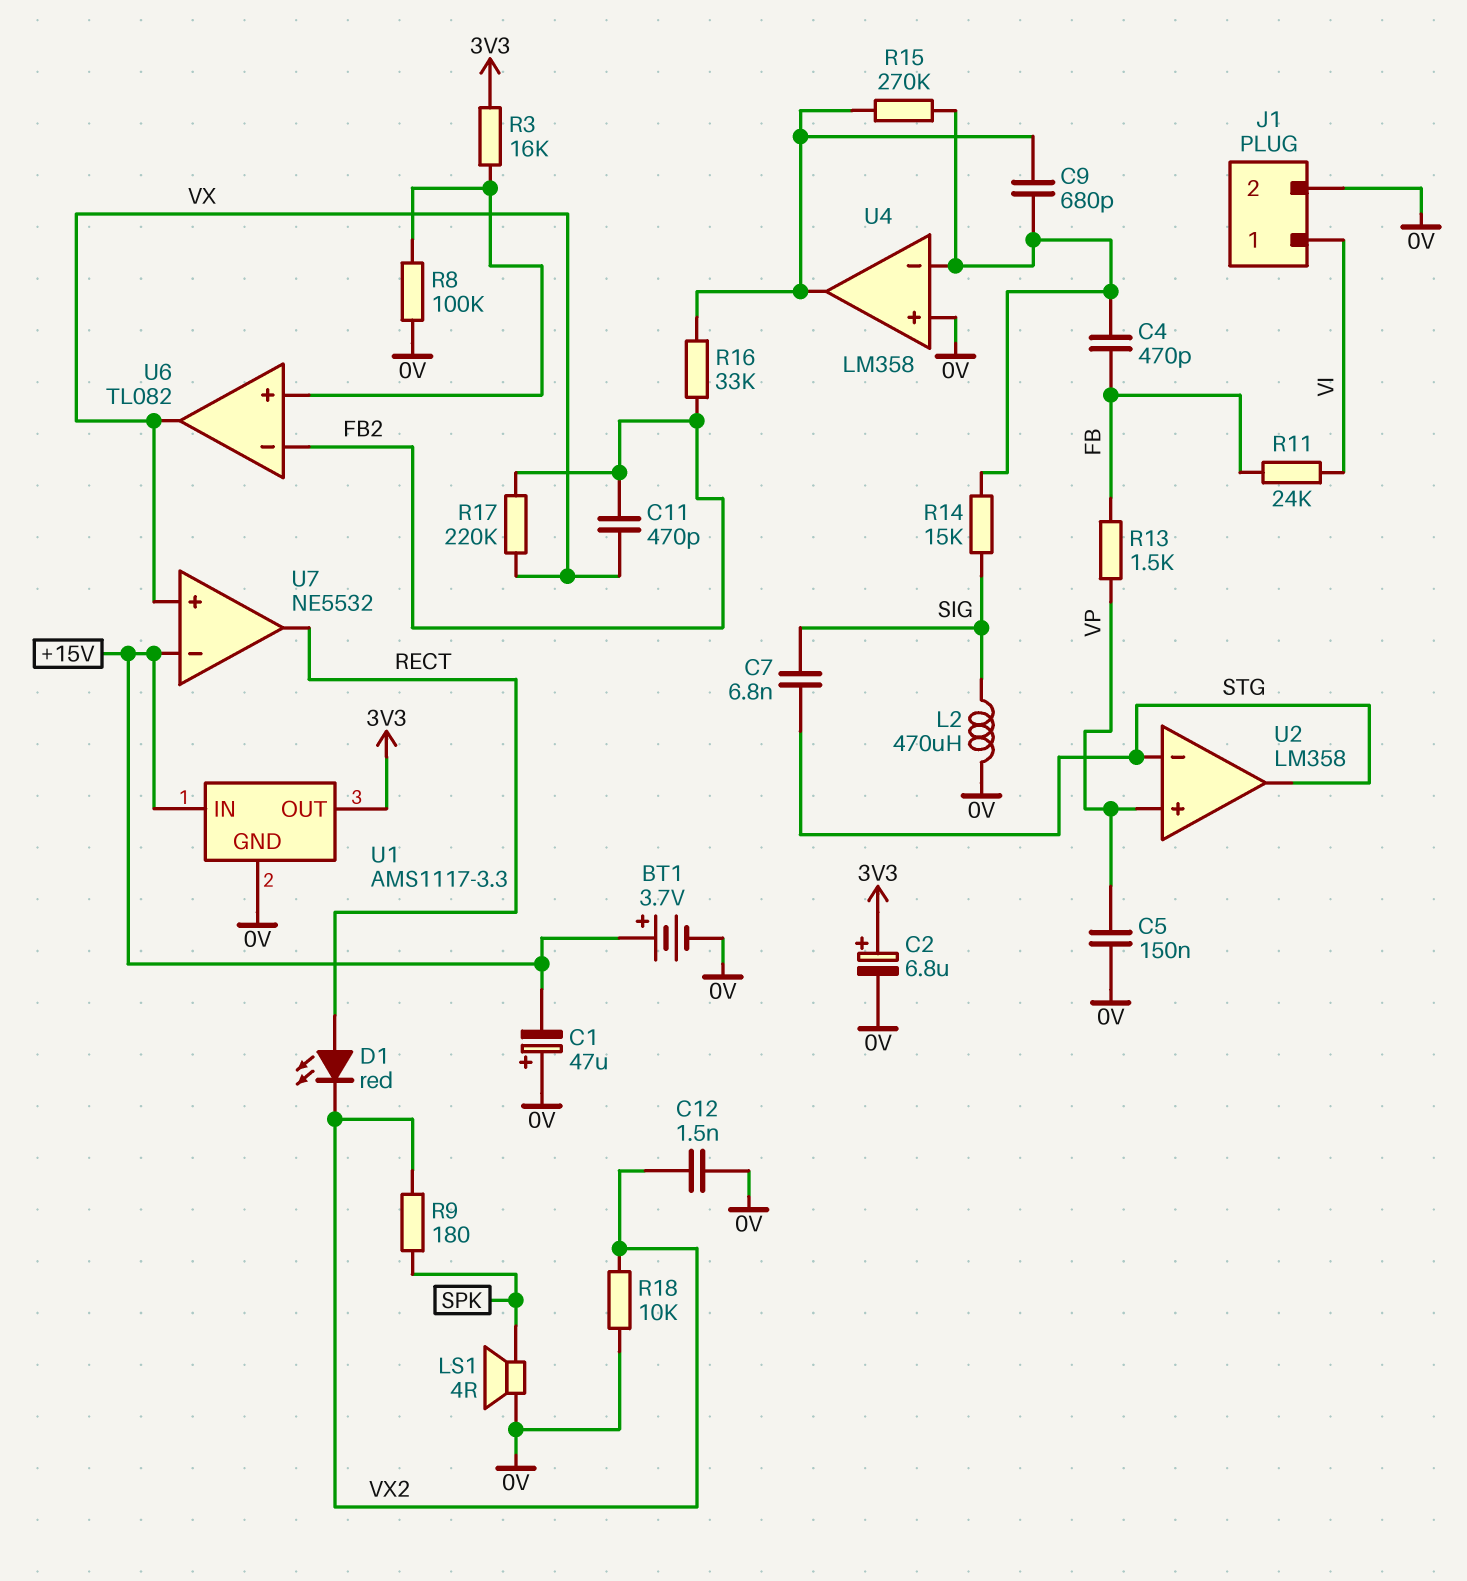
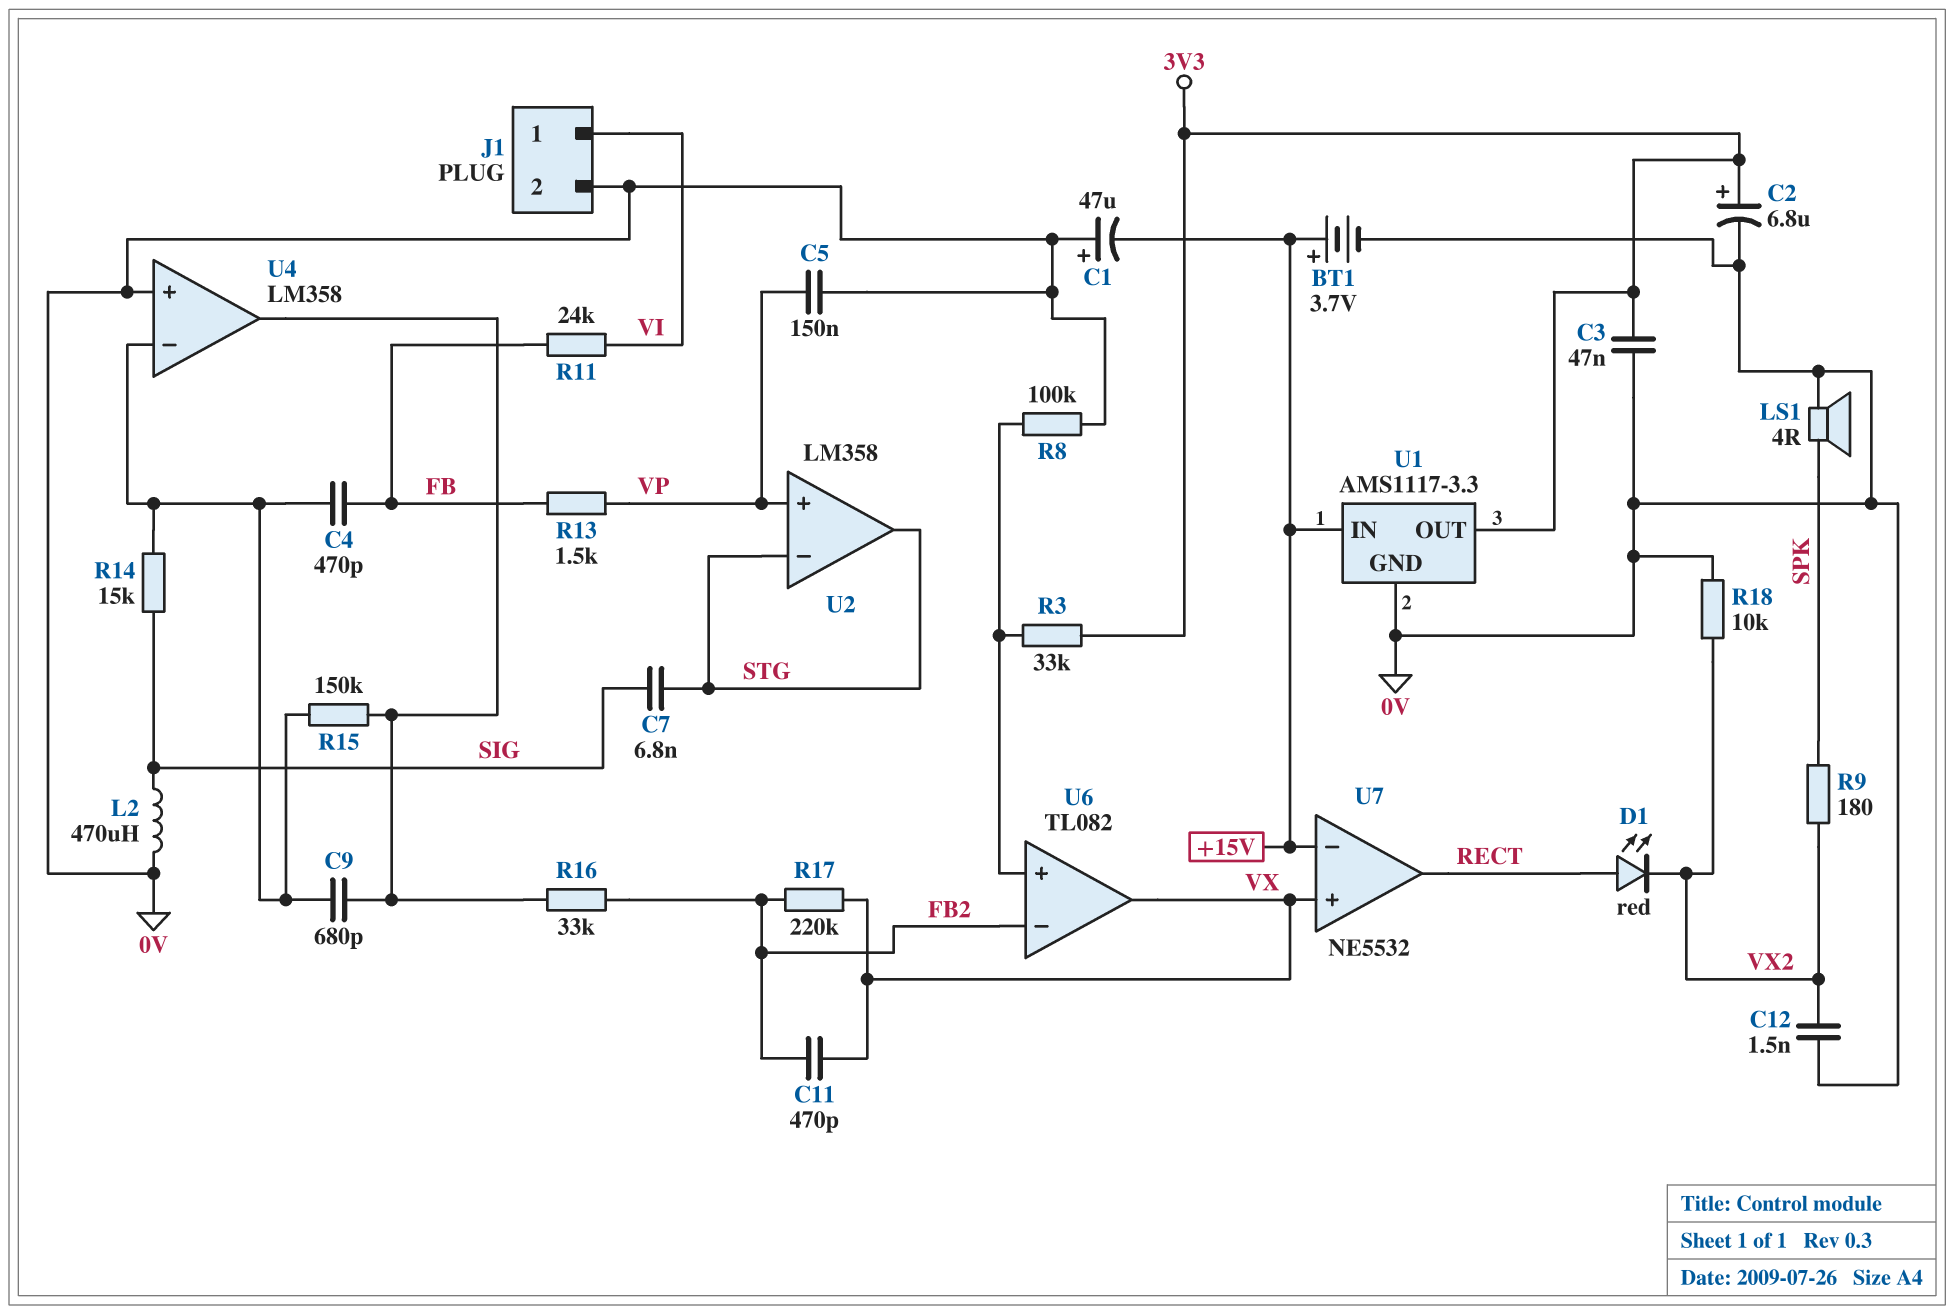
C3: none -> 47nF (0V, 3V3)
R3: 16k (3V3, U6/in+) -> 33k (3V3, U6/in+)
R15: 270k (U4/in-, U4/out) -> 150k (U4/in-, U4/out)

